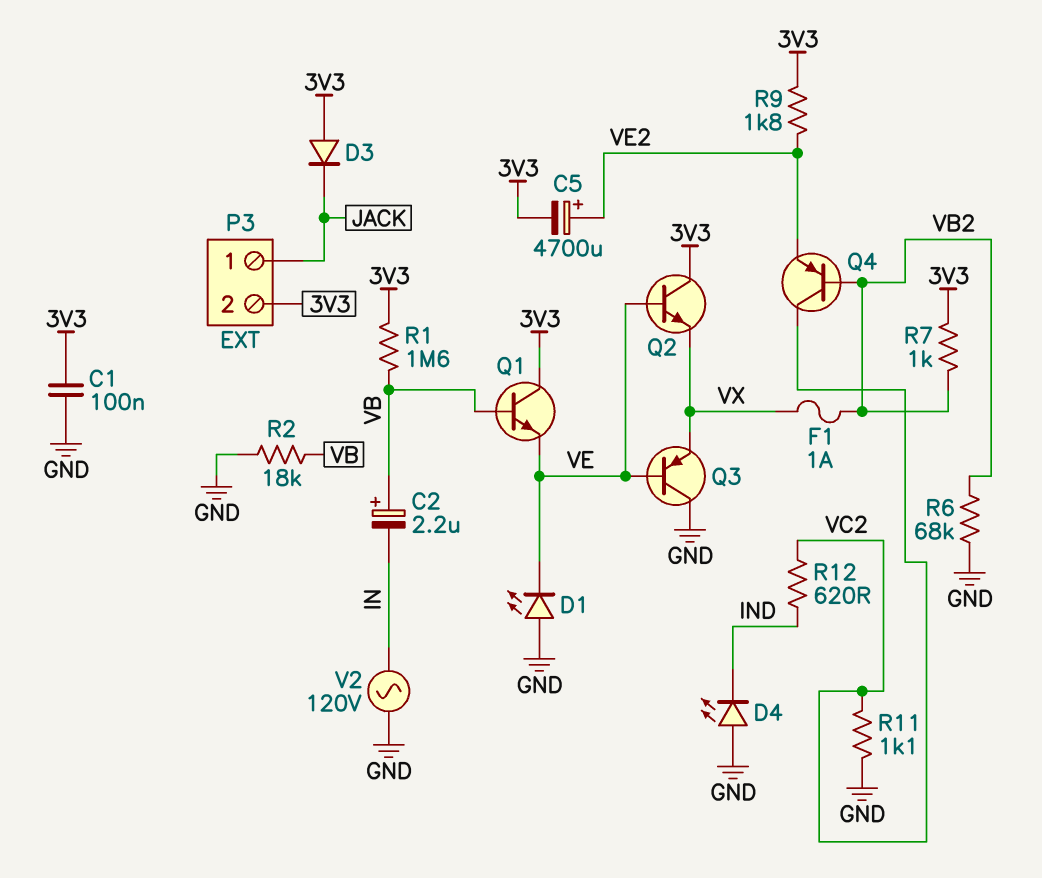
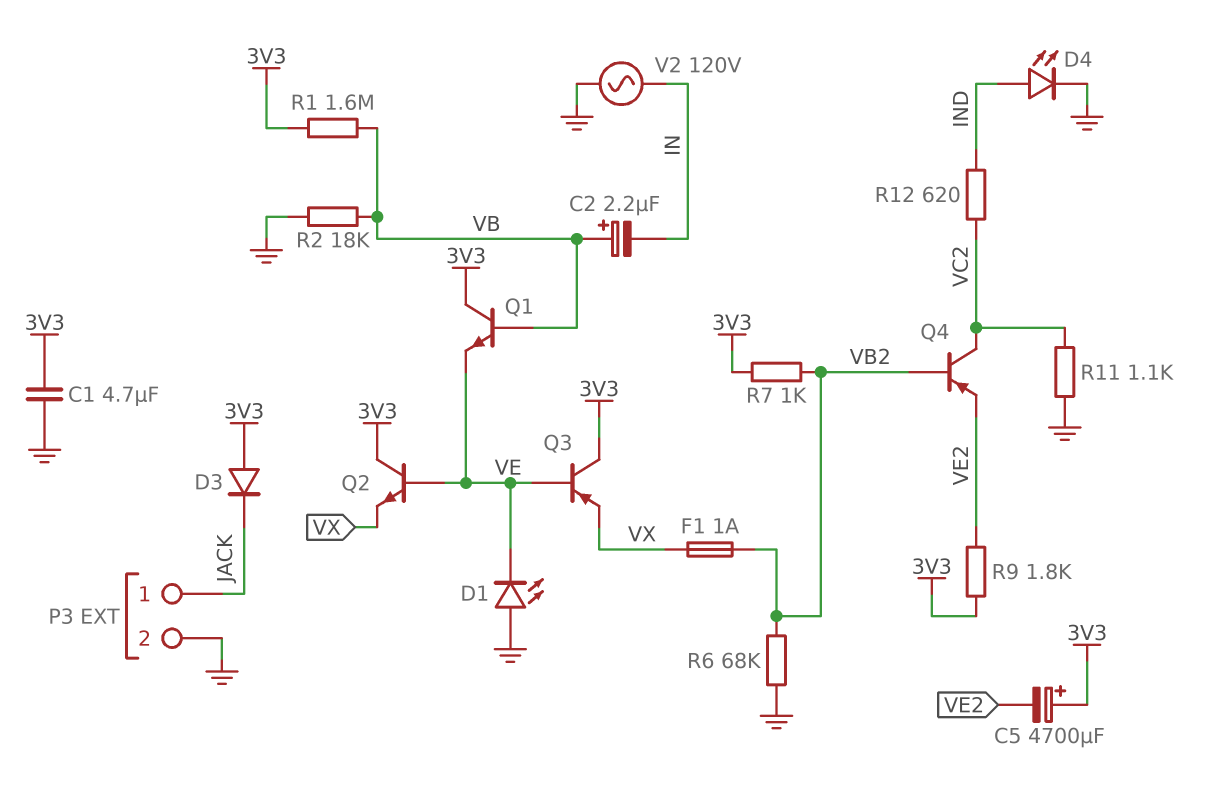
C1: 100nF (3V3, GND) -> 4.7uF (3V3, GND)
C5: 4700uF (plus VE2, minus 3V3) -> 4700uF (plus 3V3, minus VE2)
D4: LED (A GND, K IND) -> LED (A IND, K GND)
P3 pin 2: 3V3 -> GND
Q3: PNP (B VE, C GND, E VX) -> PNP (B VE, C 3V3, E VX)

